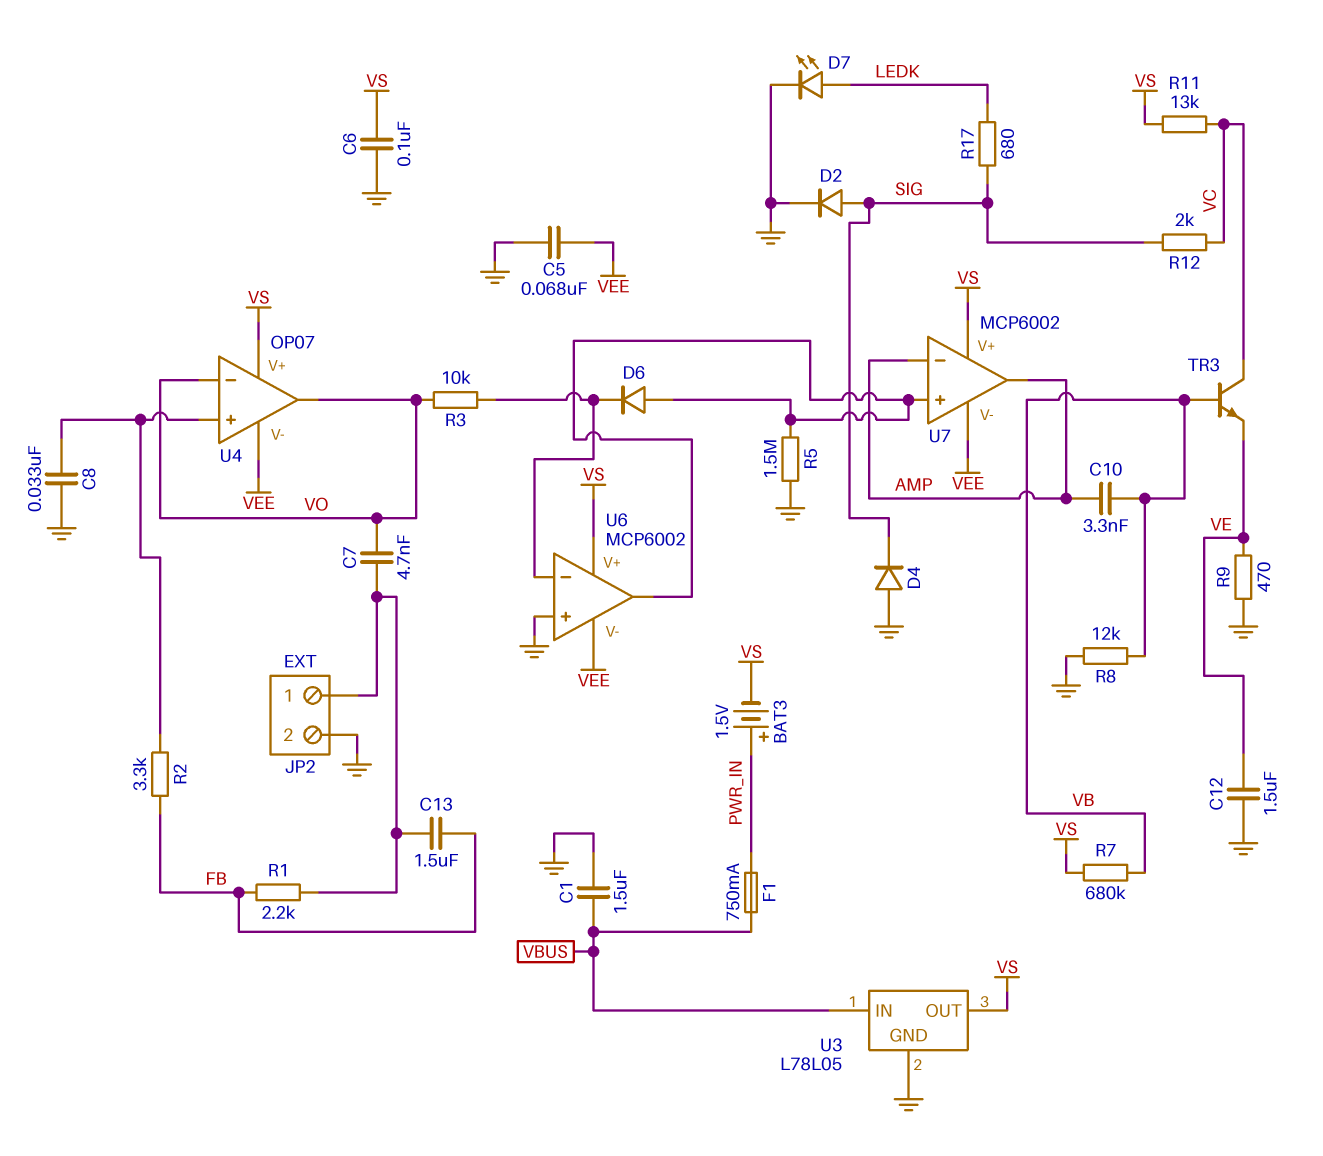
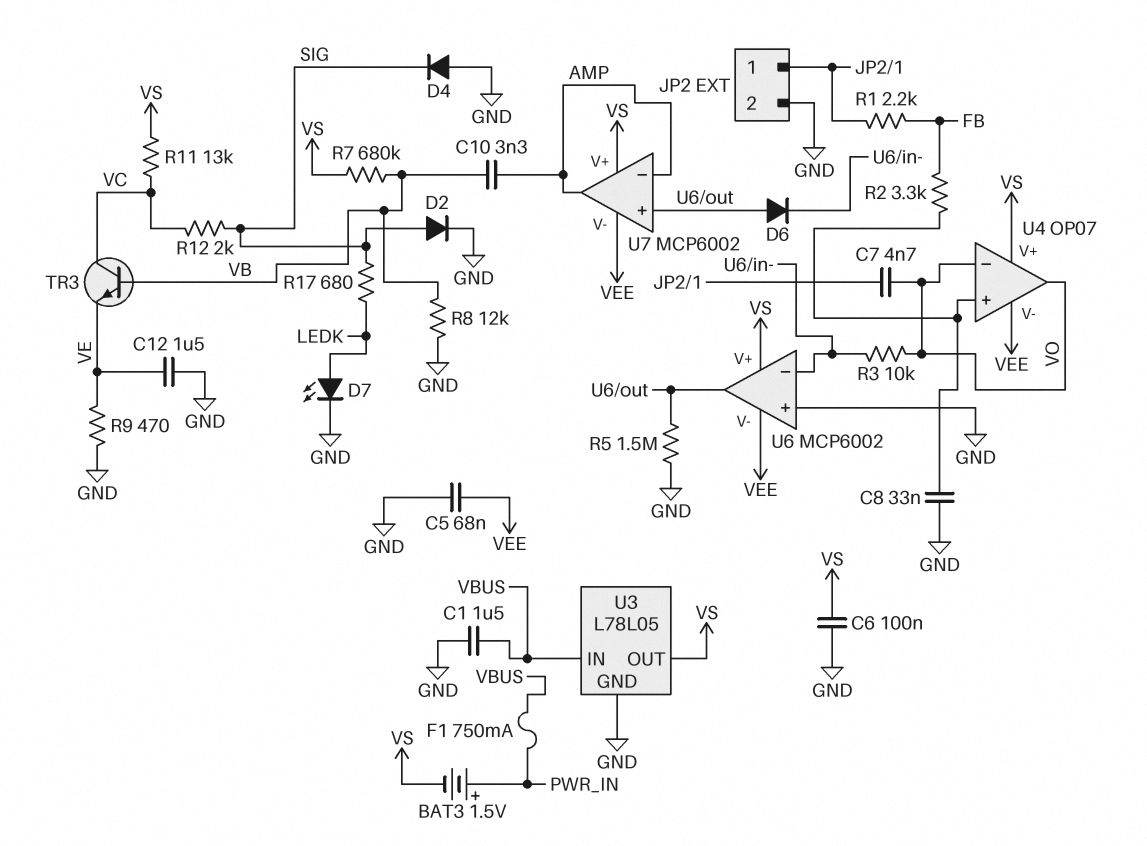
C13: 1.5uF (FB, JP2/1) -> none

